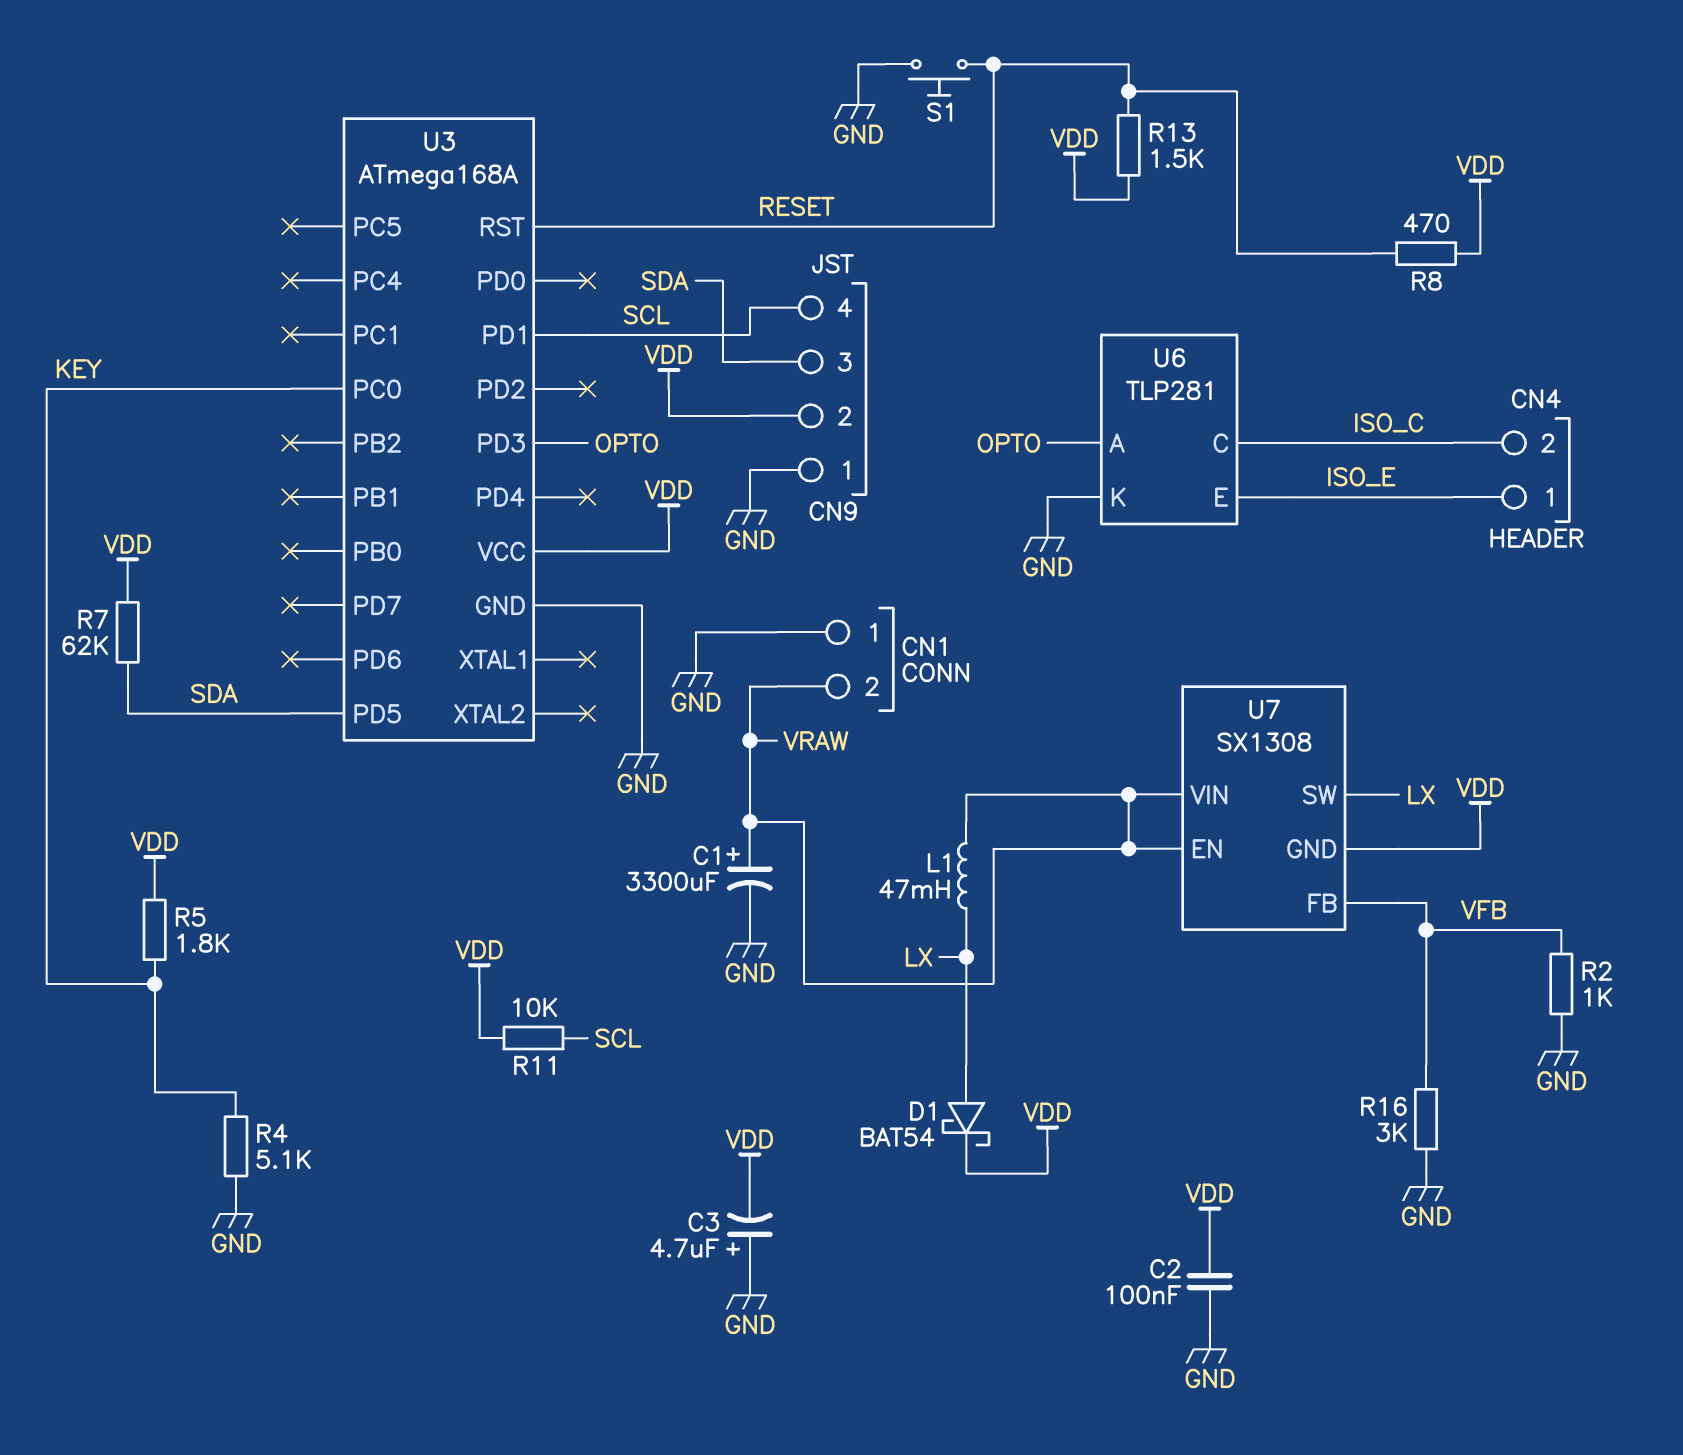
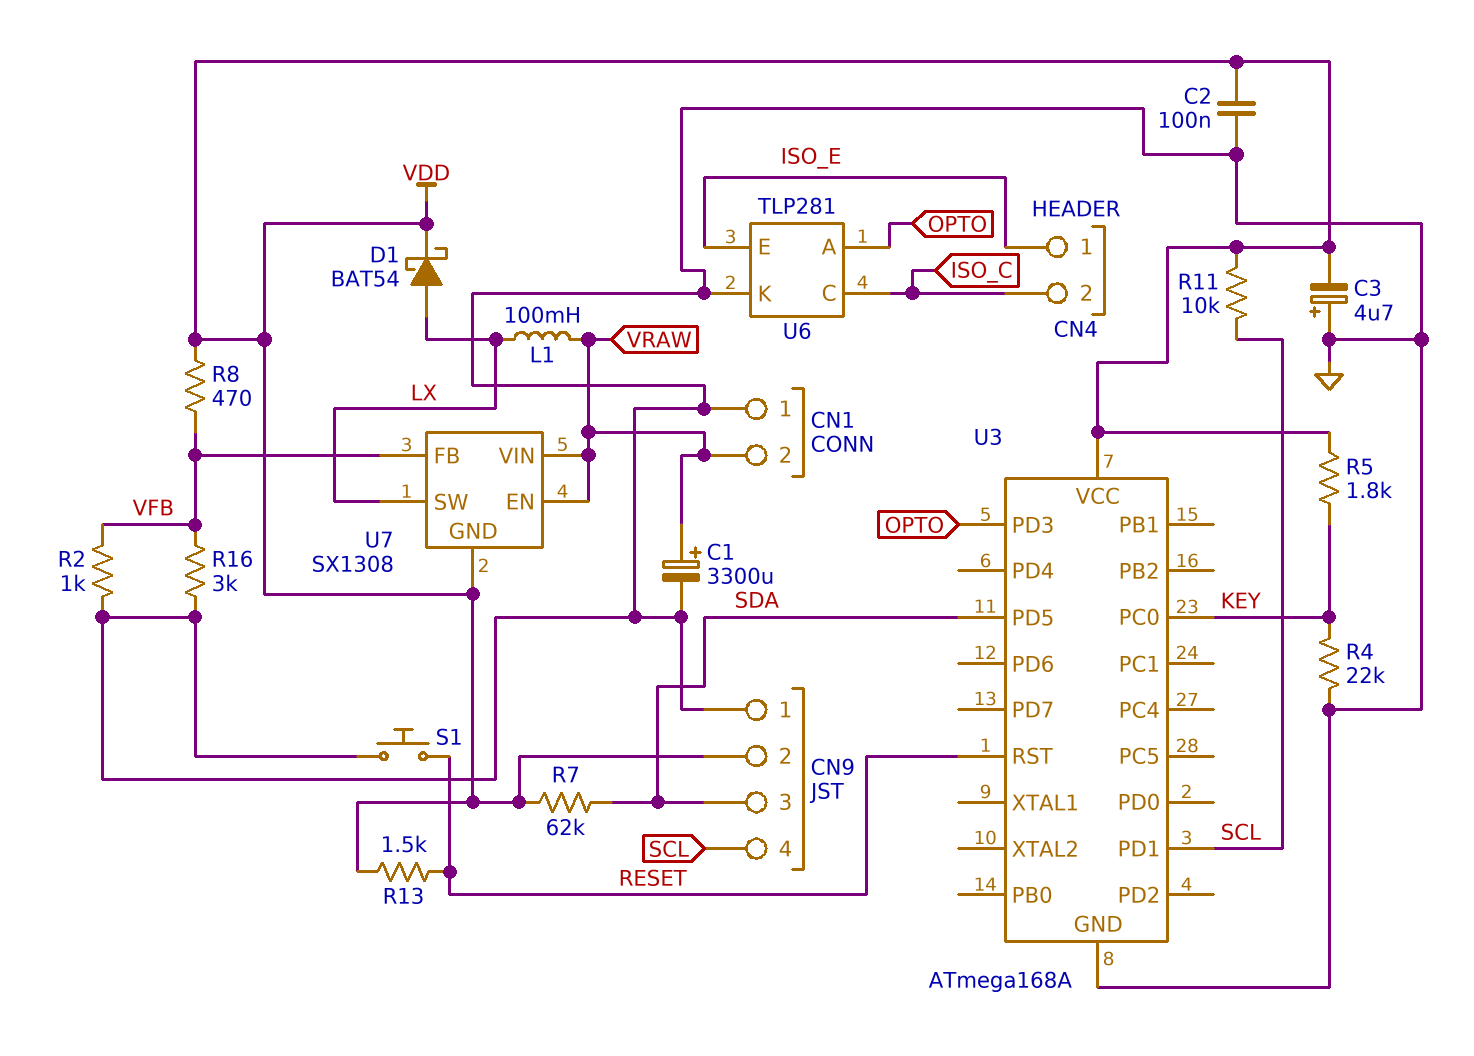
L1: 47mH (LX, VRAW) -> 100mH (LX, VRAW)
R4: 5.1k (GND, KEY) -> 22k (GND, KEY)
R8: 470 (RESET, VDD) -> 470 (VDD, VFB)

